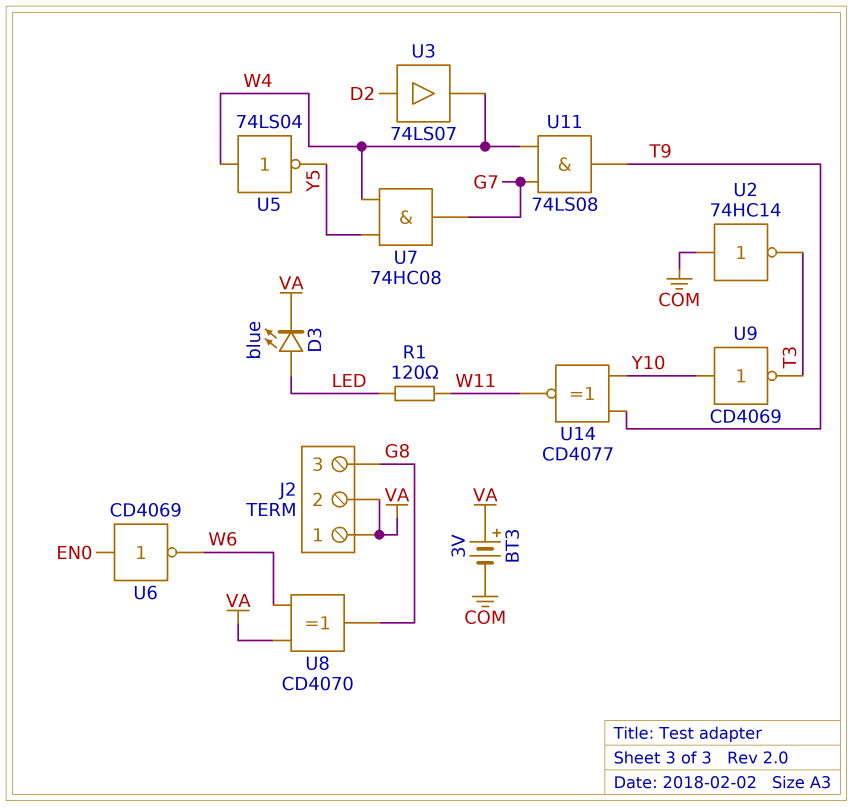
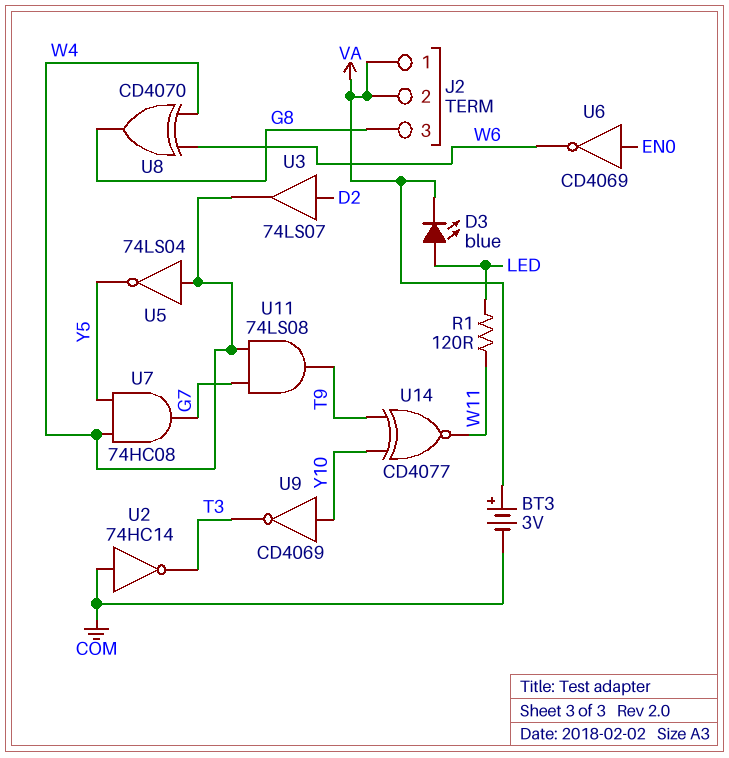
U8: XOR CD4070 (in VA, in W6, out G8) -> XOR CD4070 (in W4, in W6, out G8)

